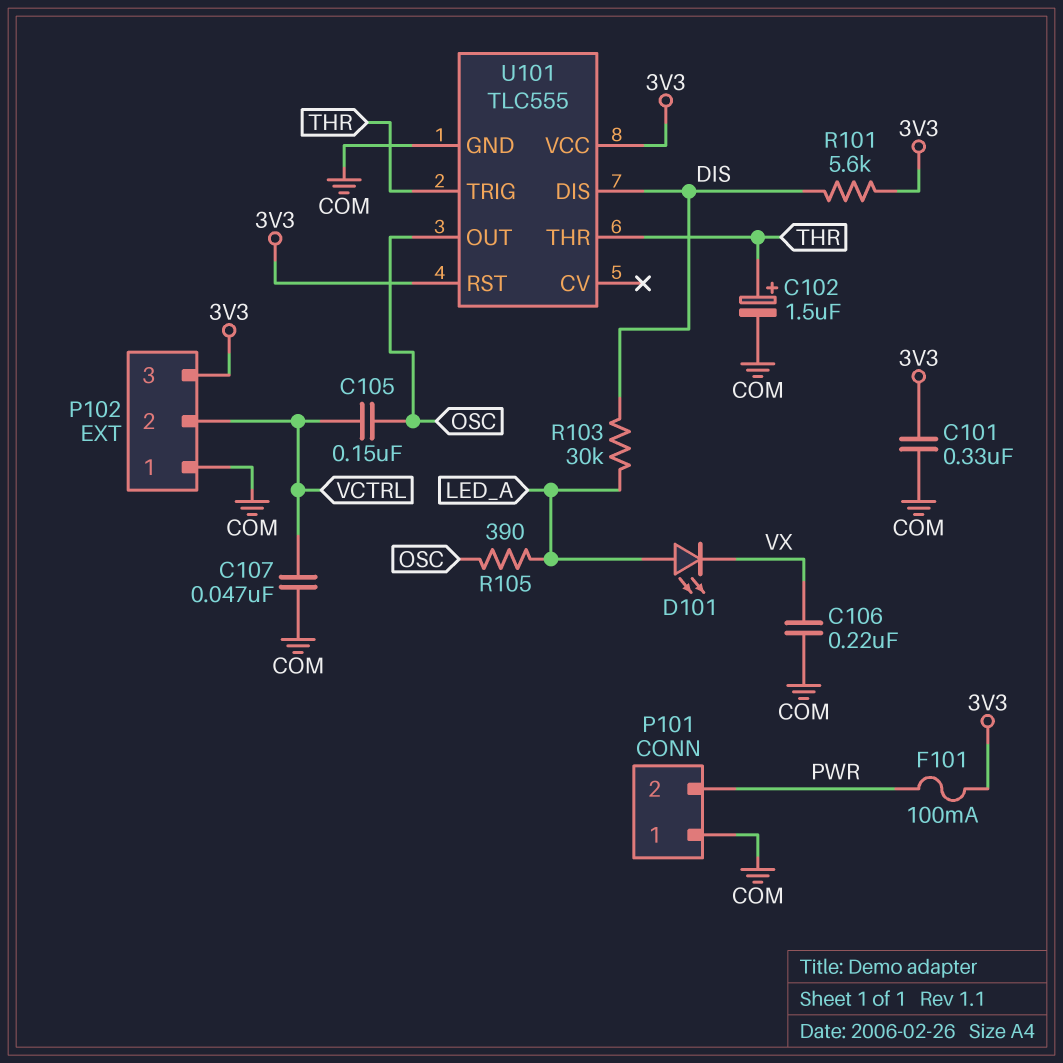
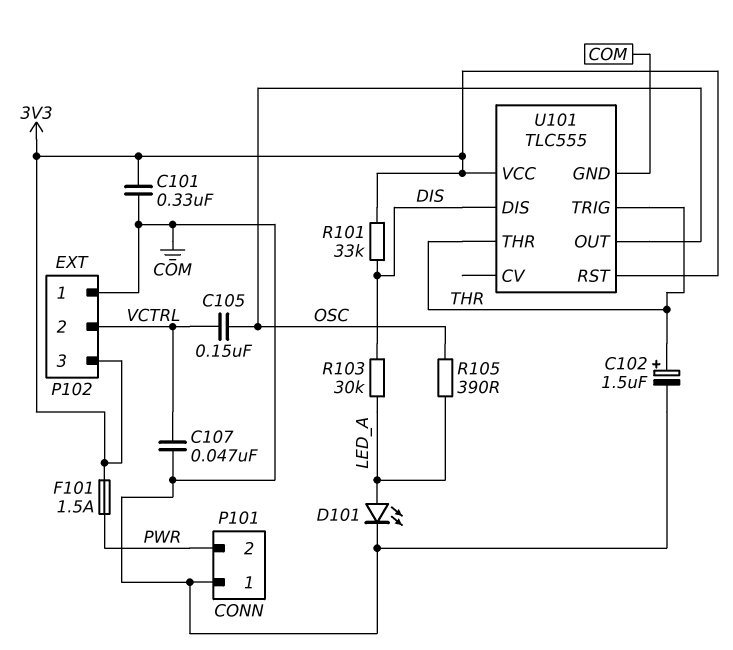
C106: 220nF (COM, VX) -> none
D101: LED (A LED_A, K VX) -> LED (A LED_A, K COM)
F101: 100mA (3V3, PWR) -> 1.5A (3V3, PWR)
R101: 5.6k (3V3, DIS) -> 33k (3V3, DIS)

